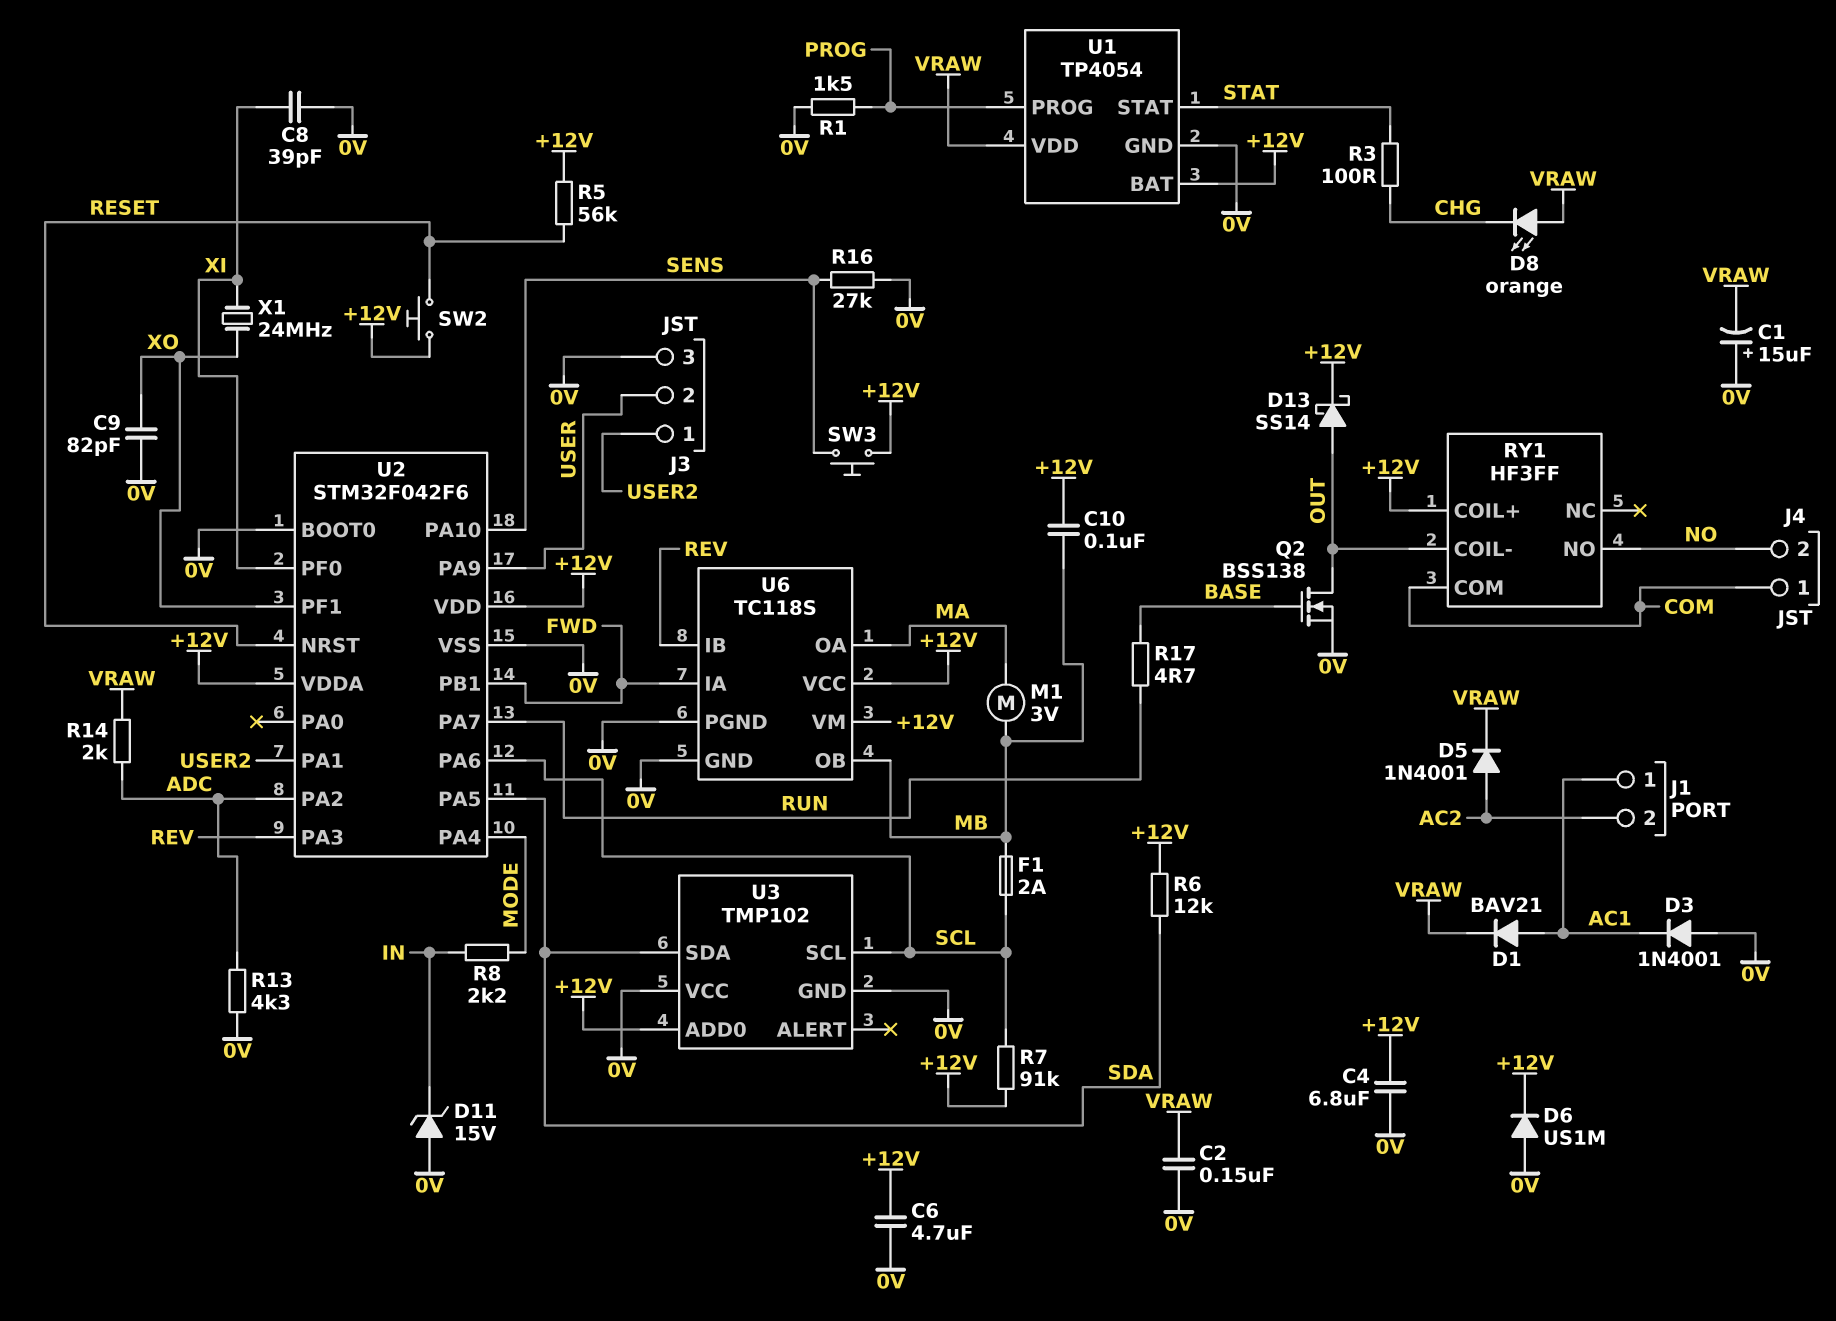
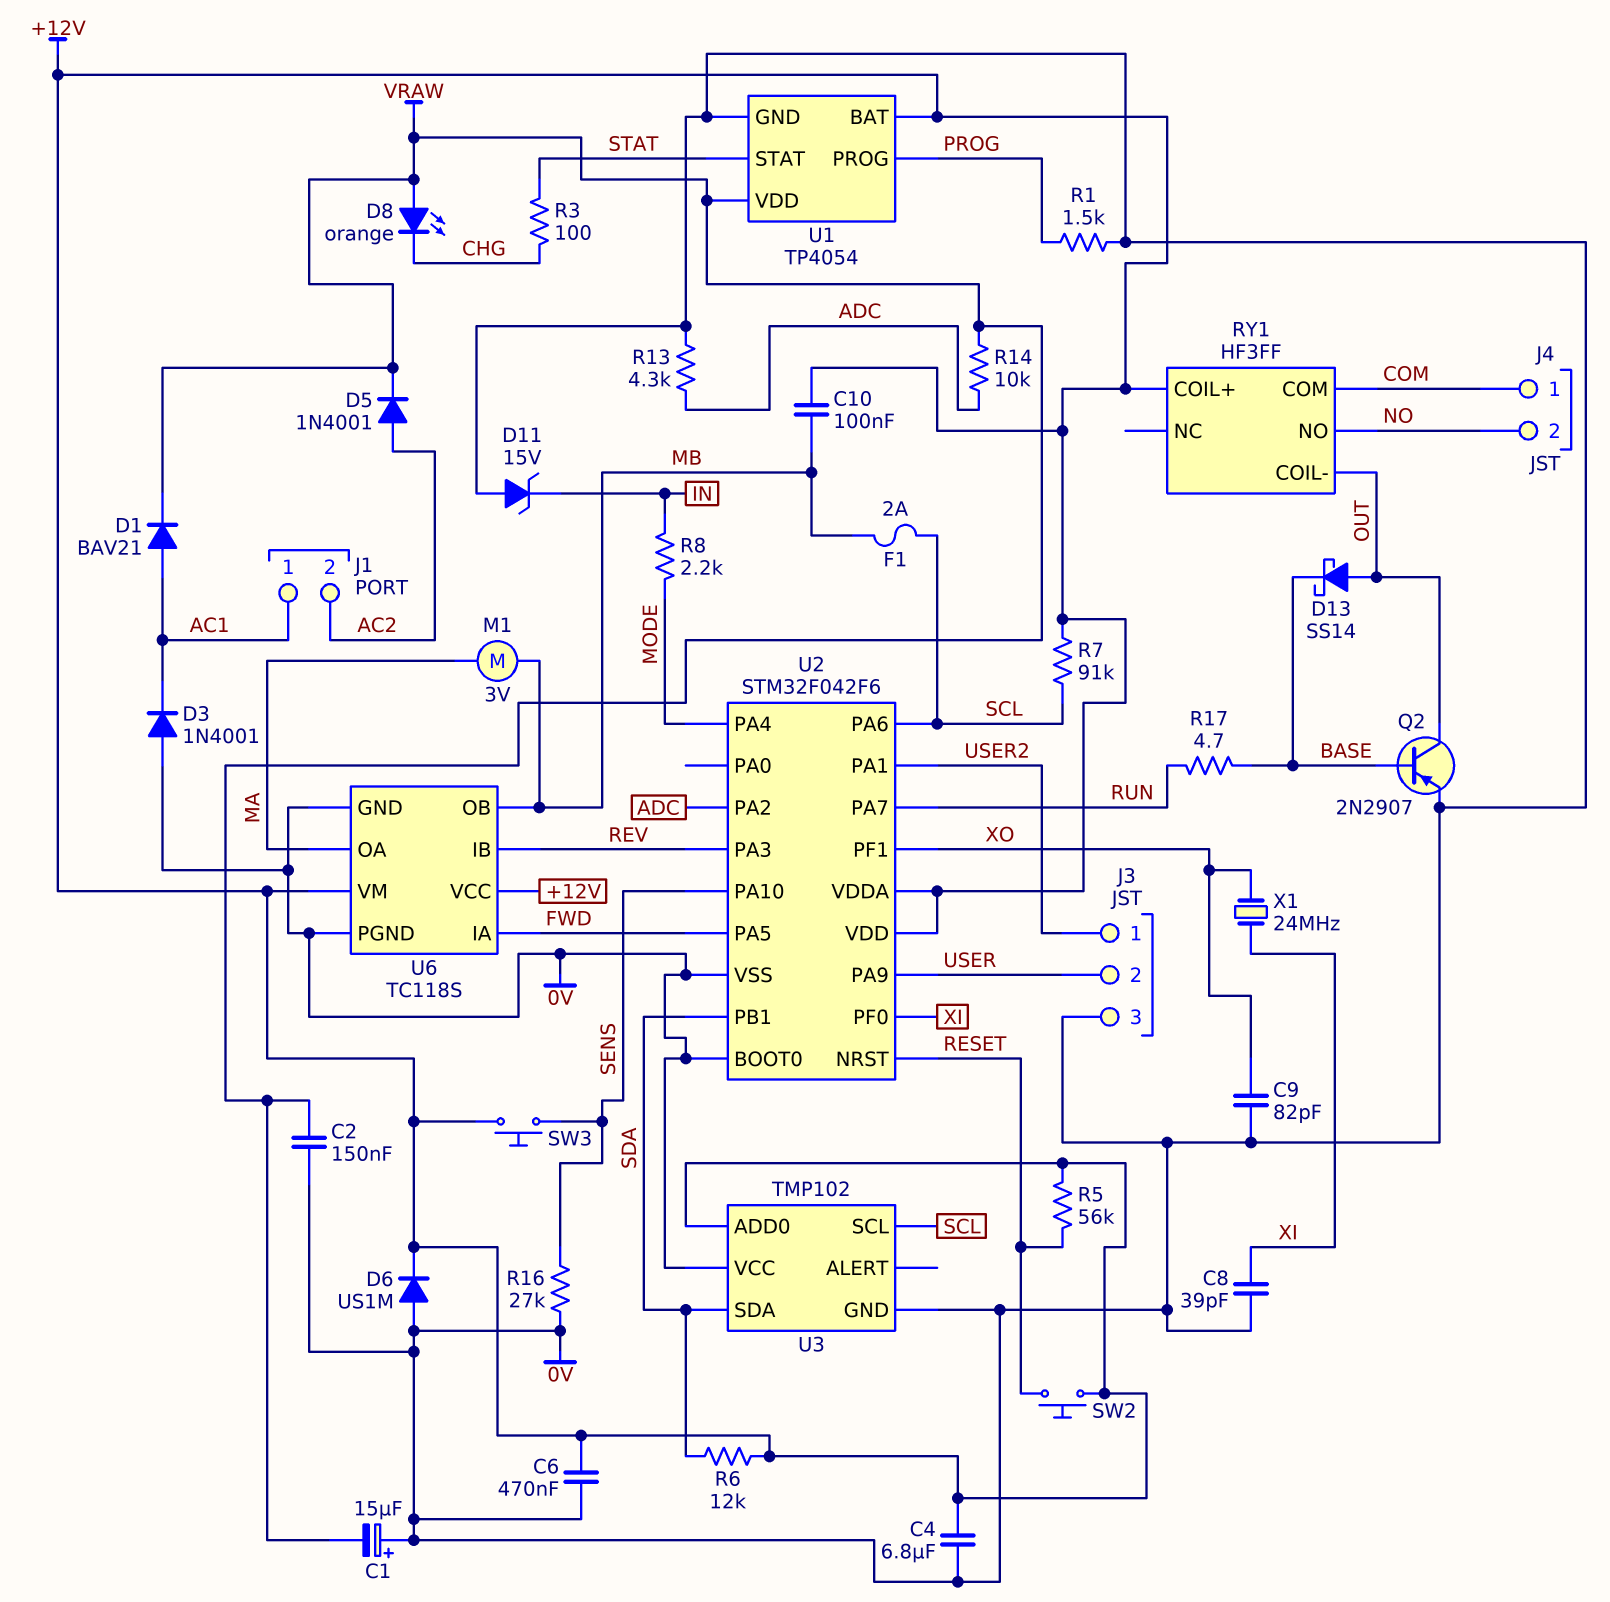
C6: 4.7uF (+12V, 0V) -> 470nF (+12V, 0V)
D13: schottky SS14 (A OUT, K +12V) -> schottky SS14 (A OUT, K BASE)
Q2: NMOS BSS138 (G BASE, D OUT, S 0V) -> PNP 2N2907 (B BASE, C OUT, E 0V)
R14: 2k (ADC, VRAW) -> 10k (ADC, VRAW)
U2 pin PA5: SDA -> FWD
U2 pin PB1: FWD -> SDA

